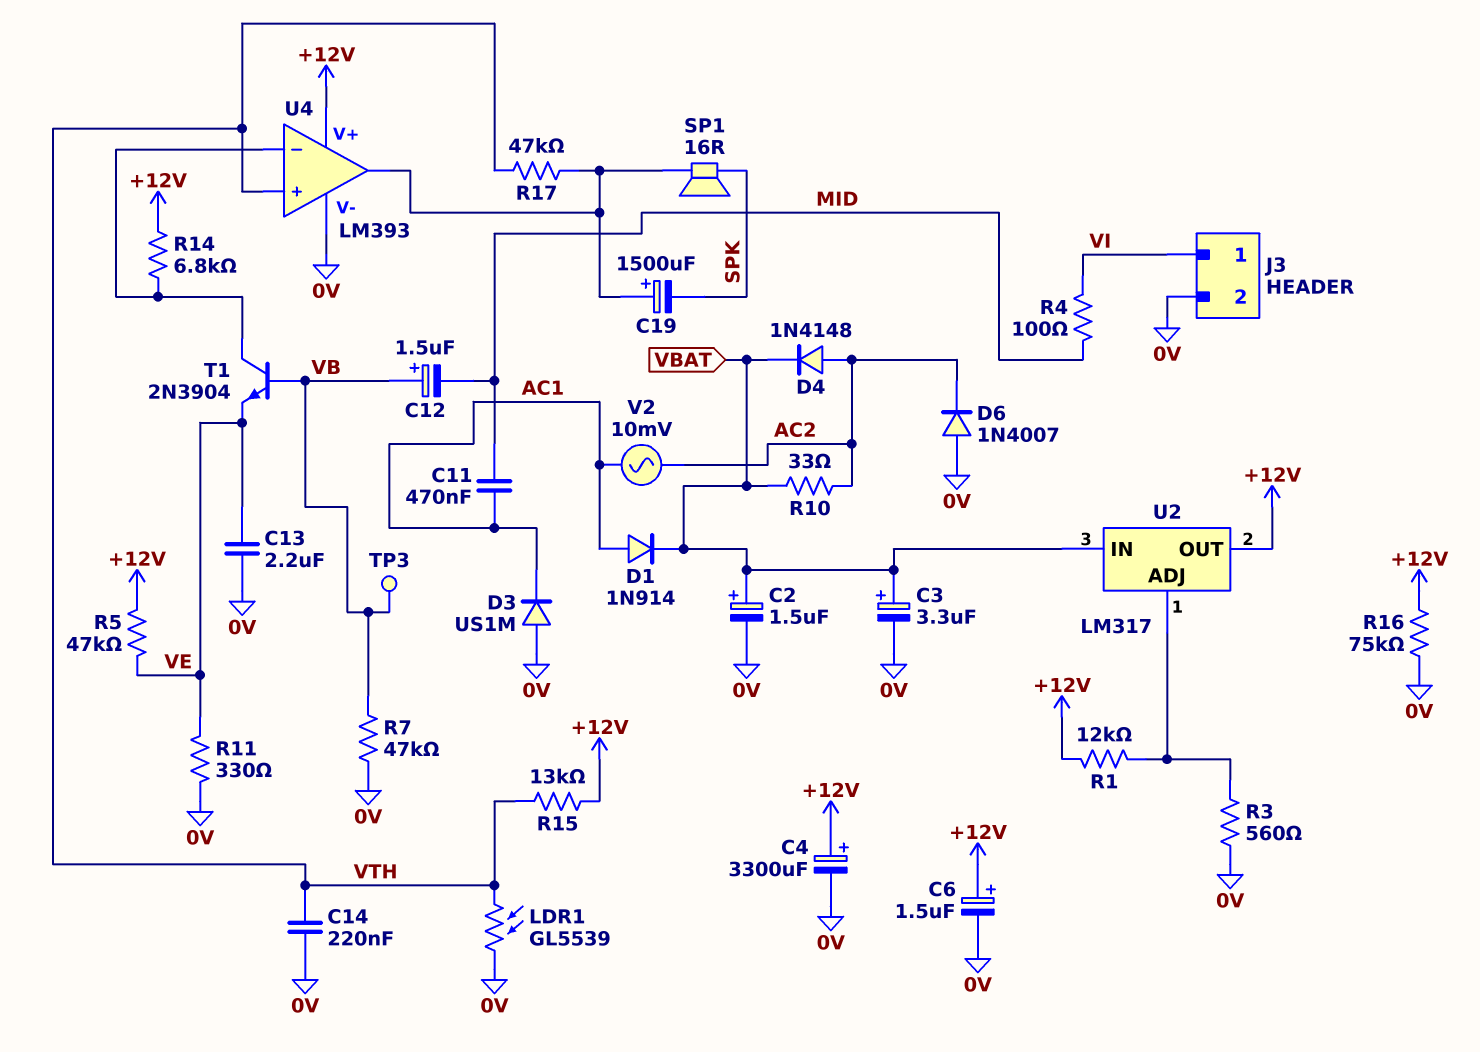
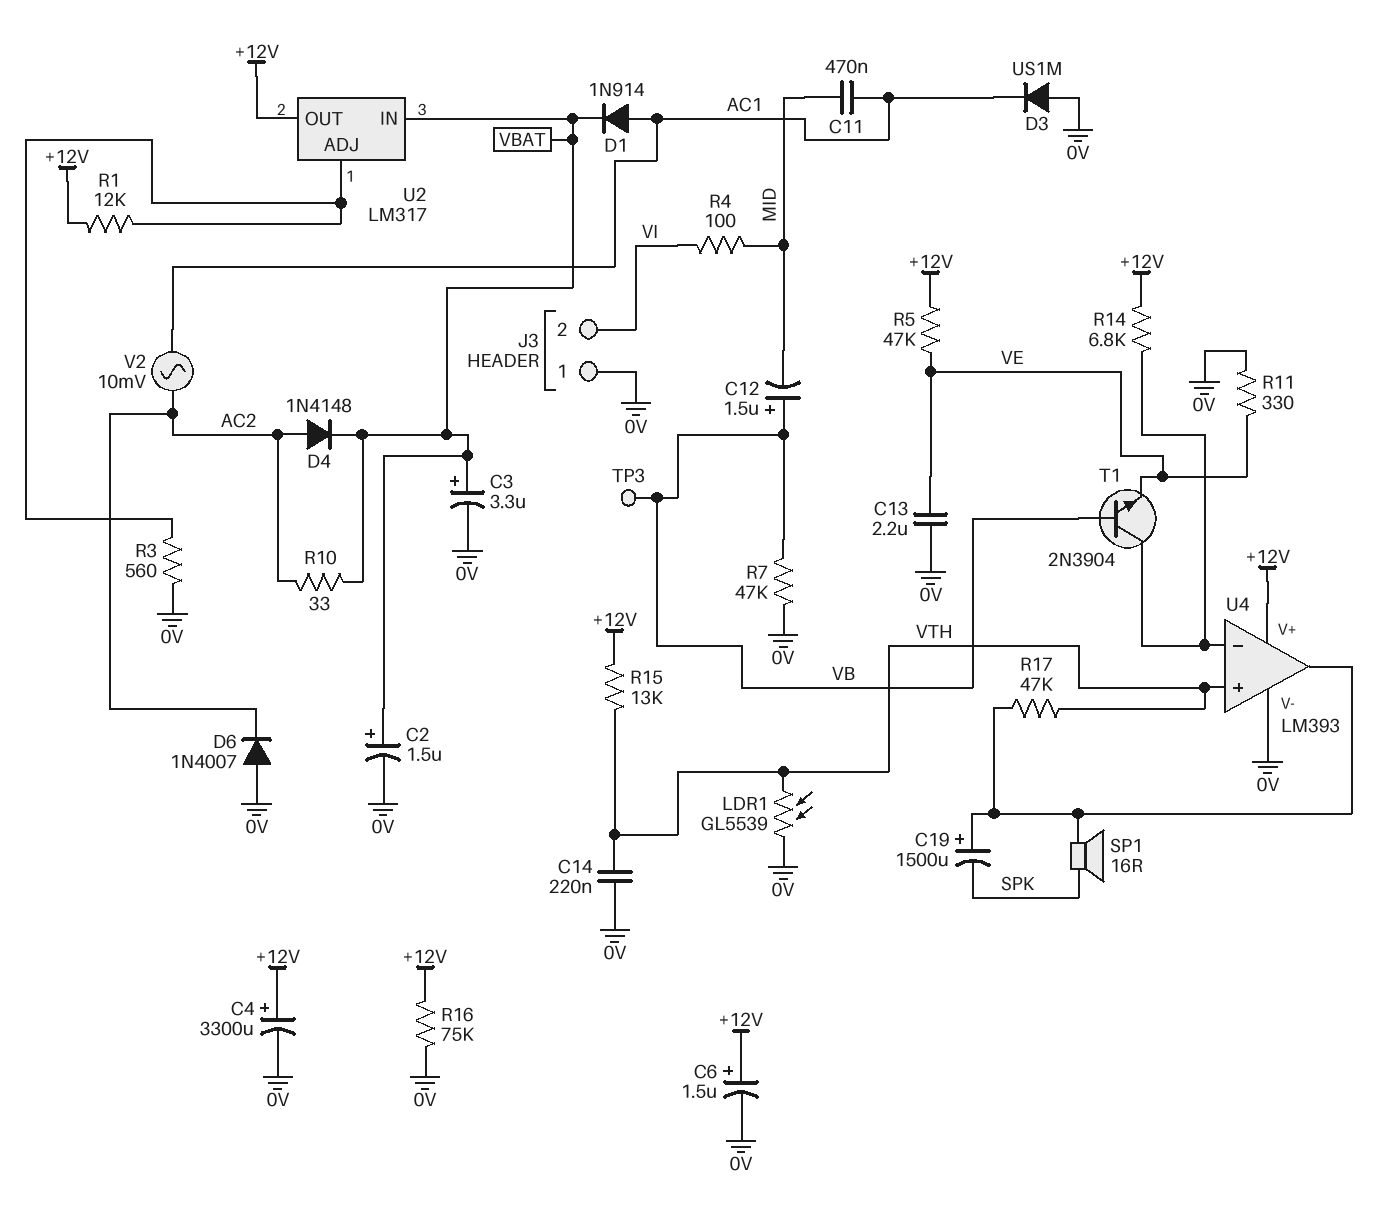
J3 pin 1: VI -> 0V
J3 pin 2: 0V -> VI

